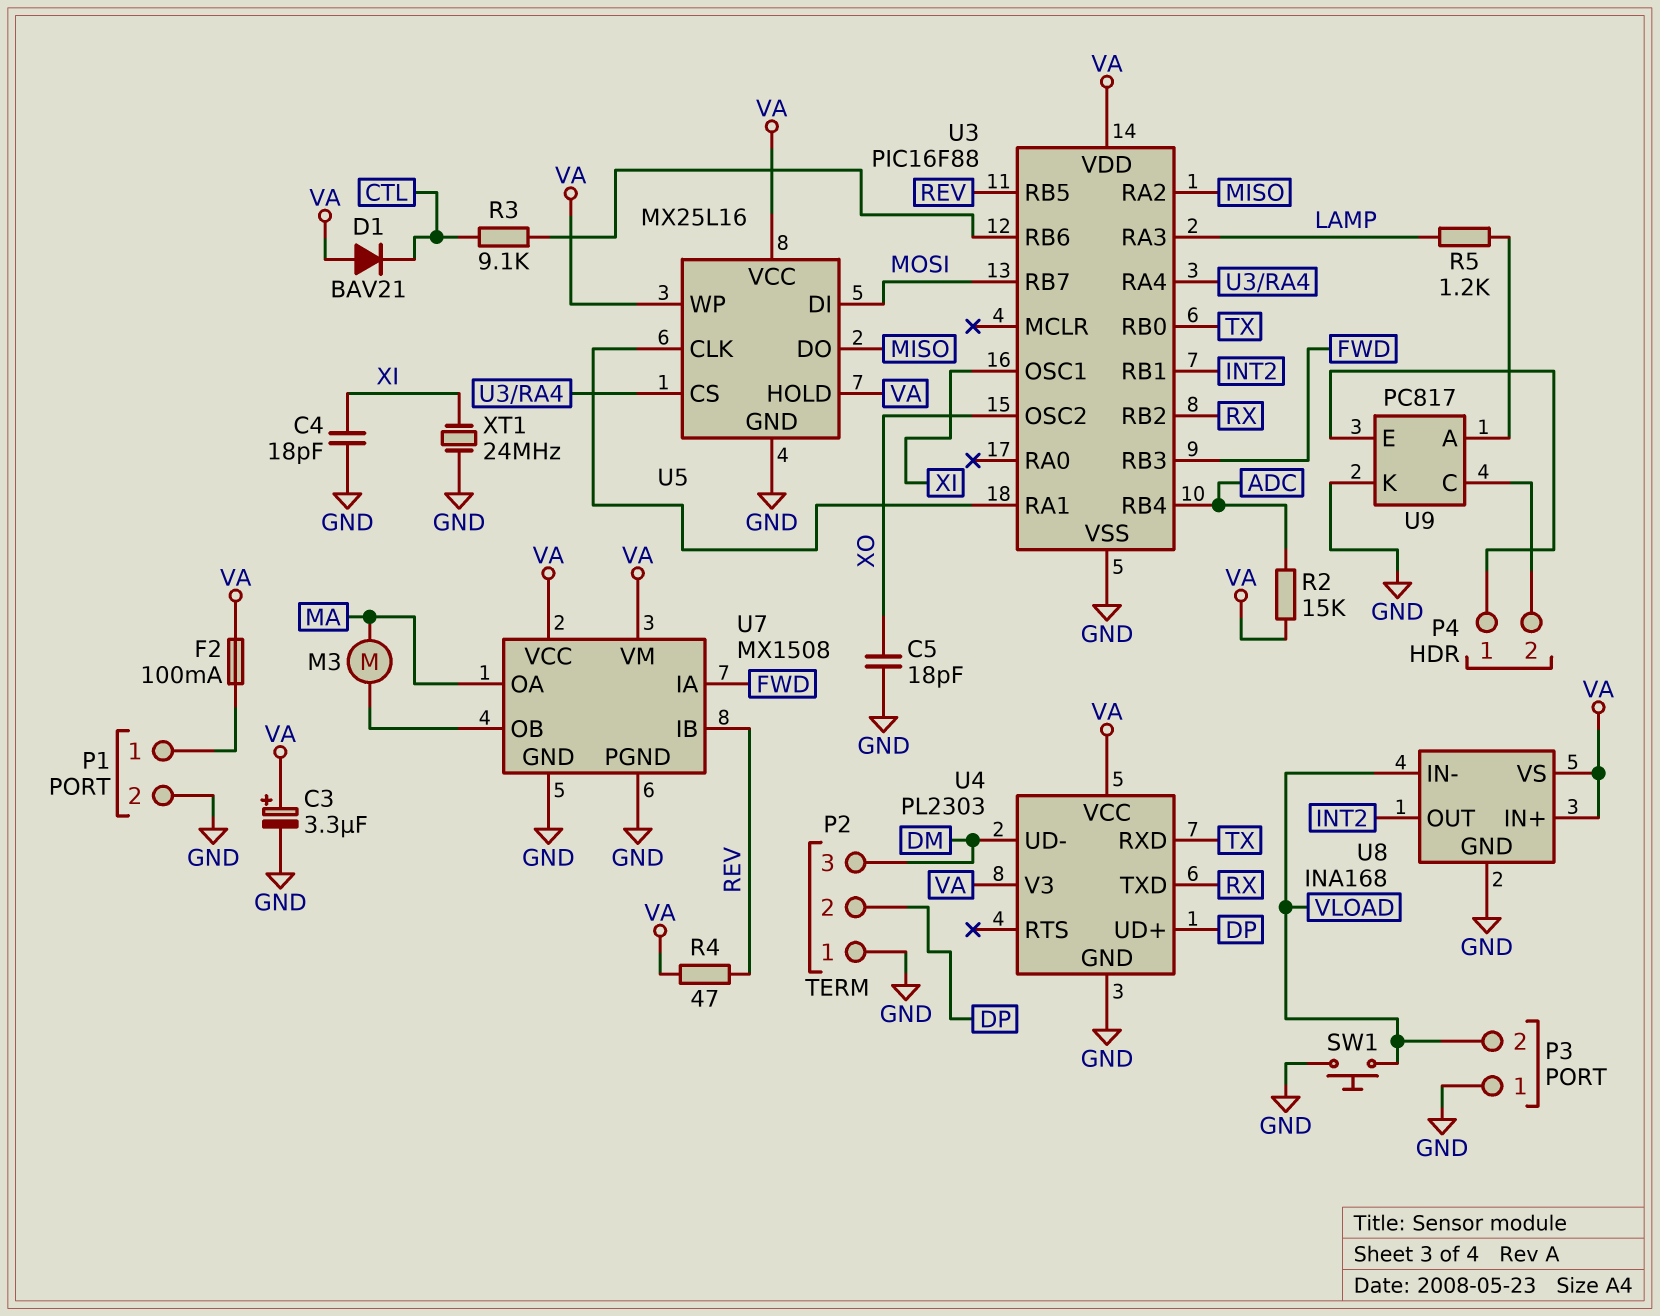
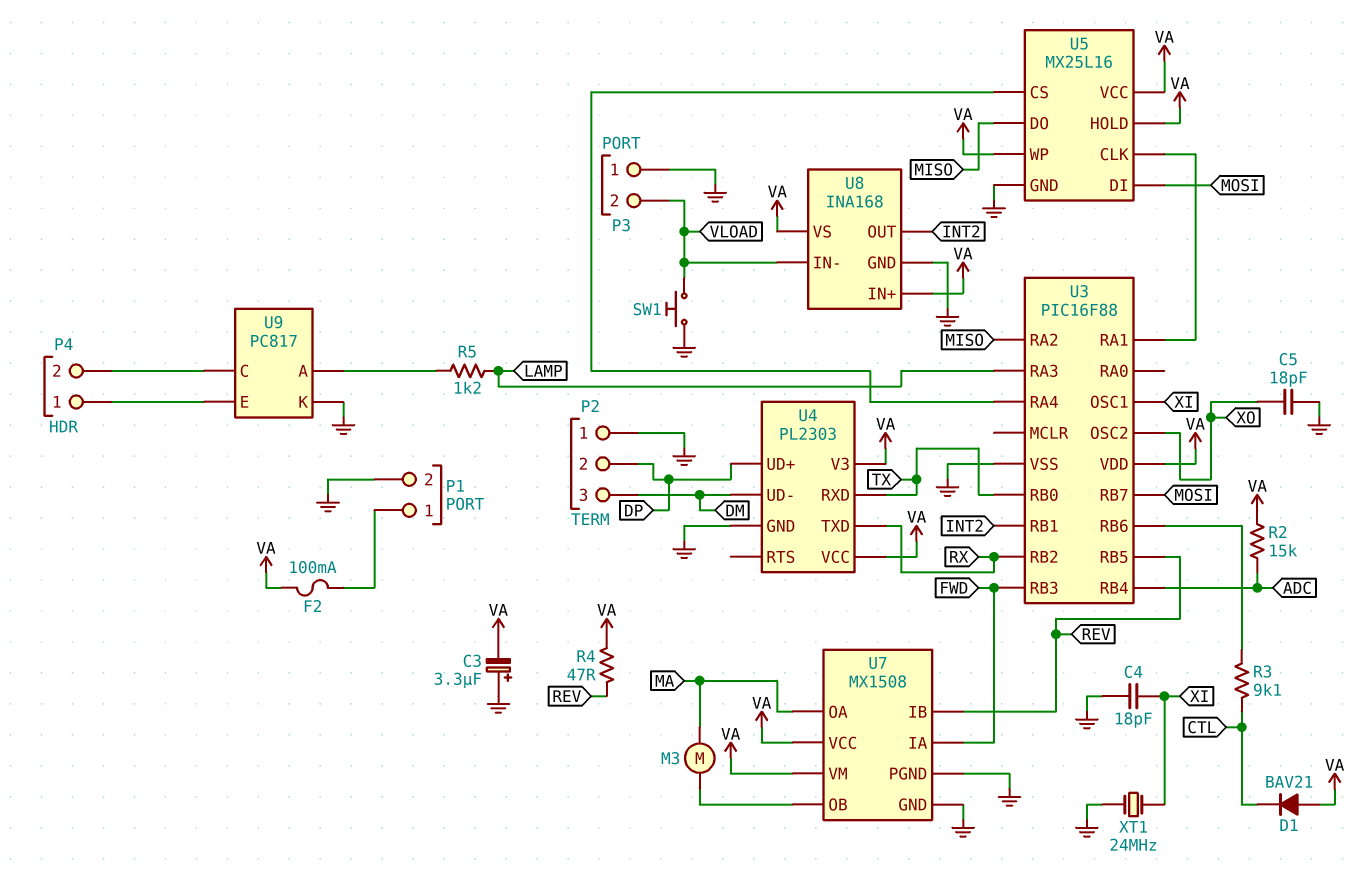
C3: 3.3uF (plus VA, minus GND) -> 3.3uF (plus GND, minus VA)

